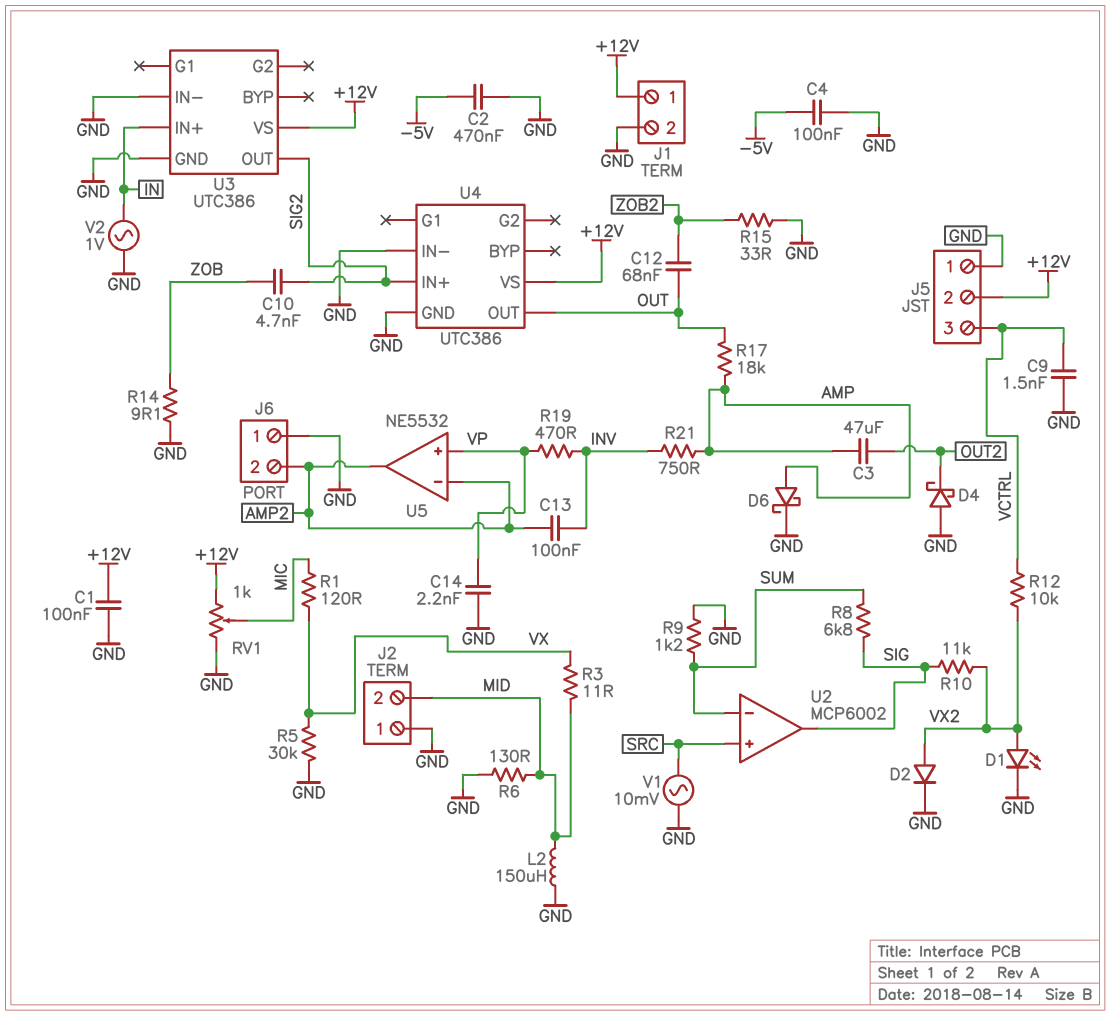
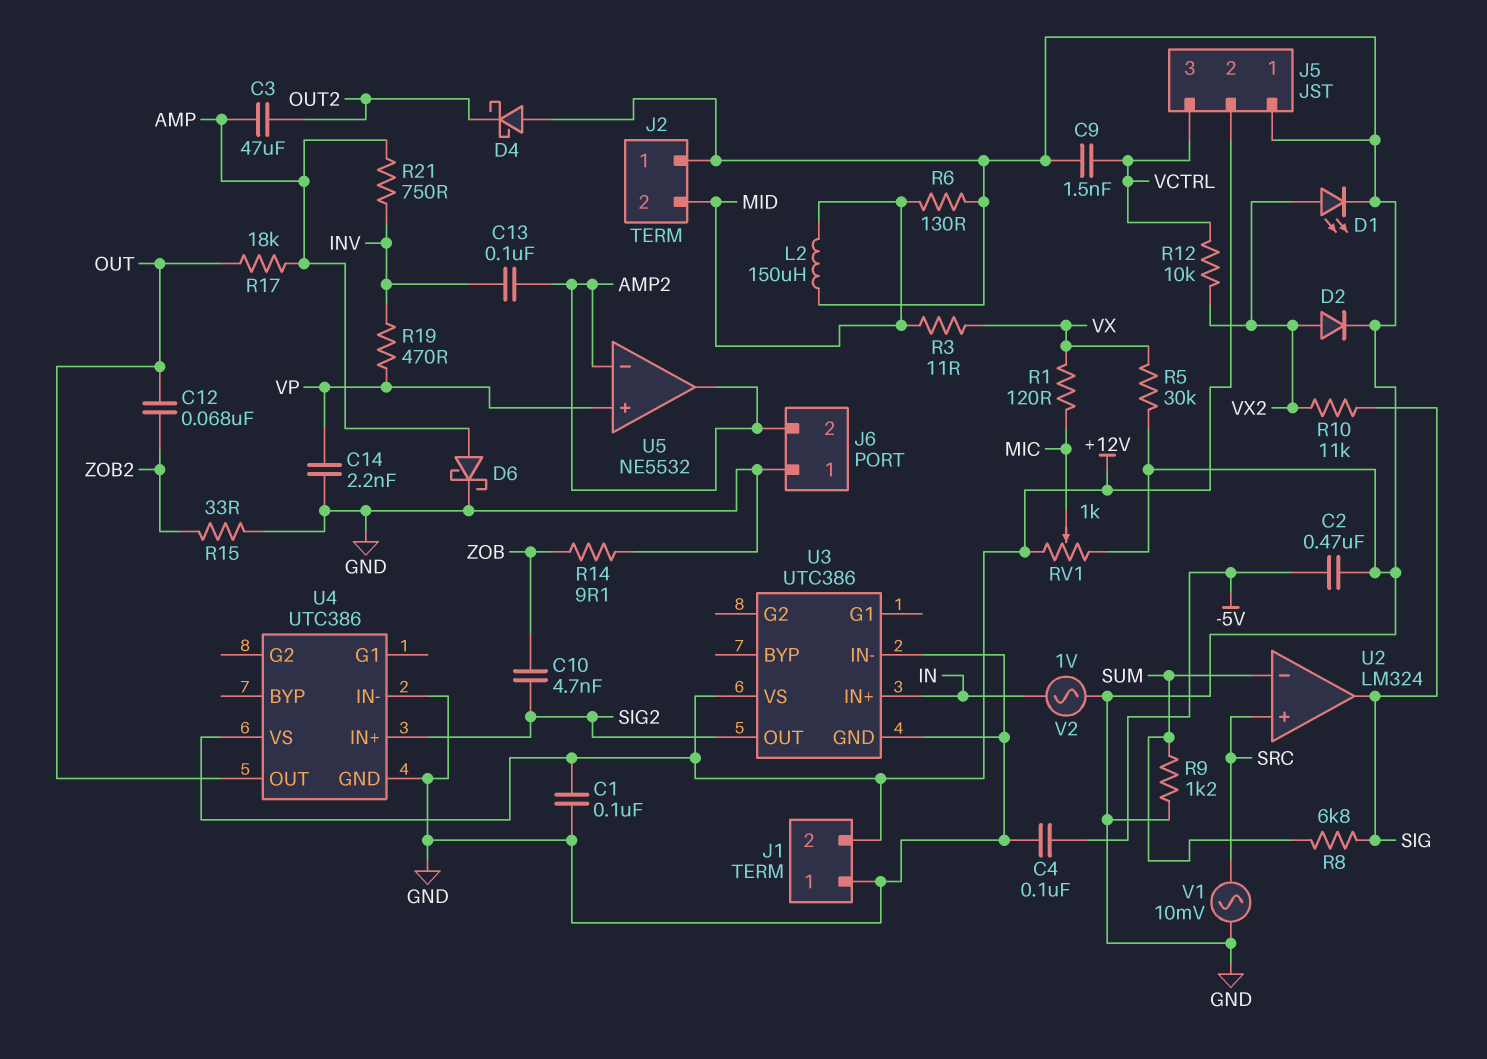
J1 pin 1: +12V -> GND
J1 pin 2: GND -> +12V
U2: MCP6002 -> LM324

